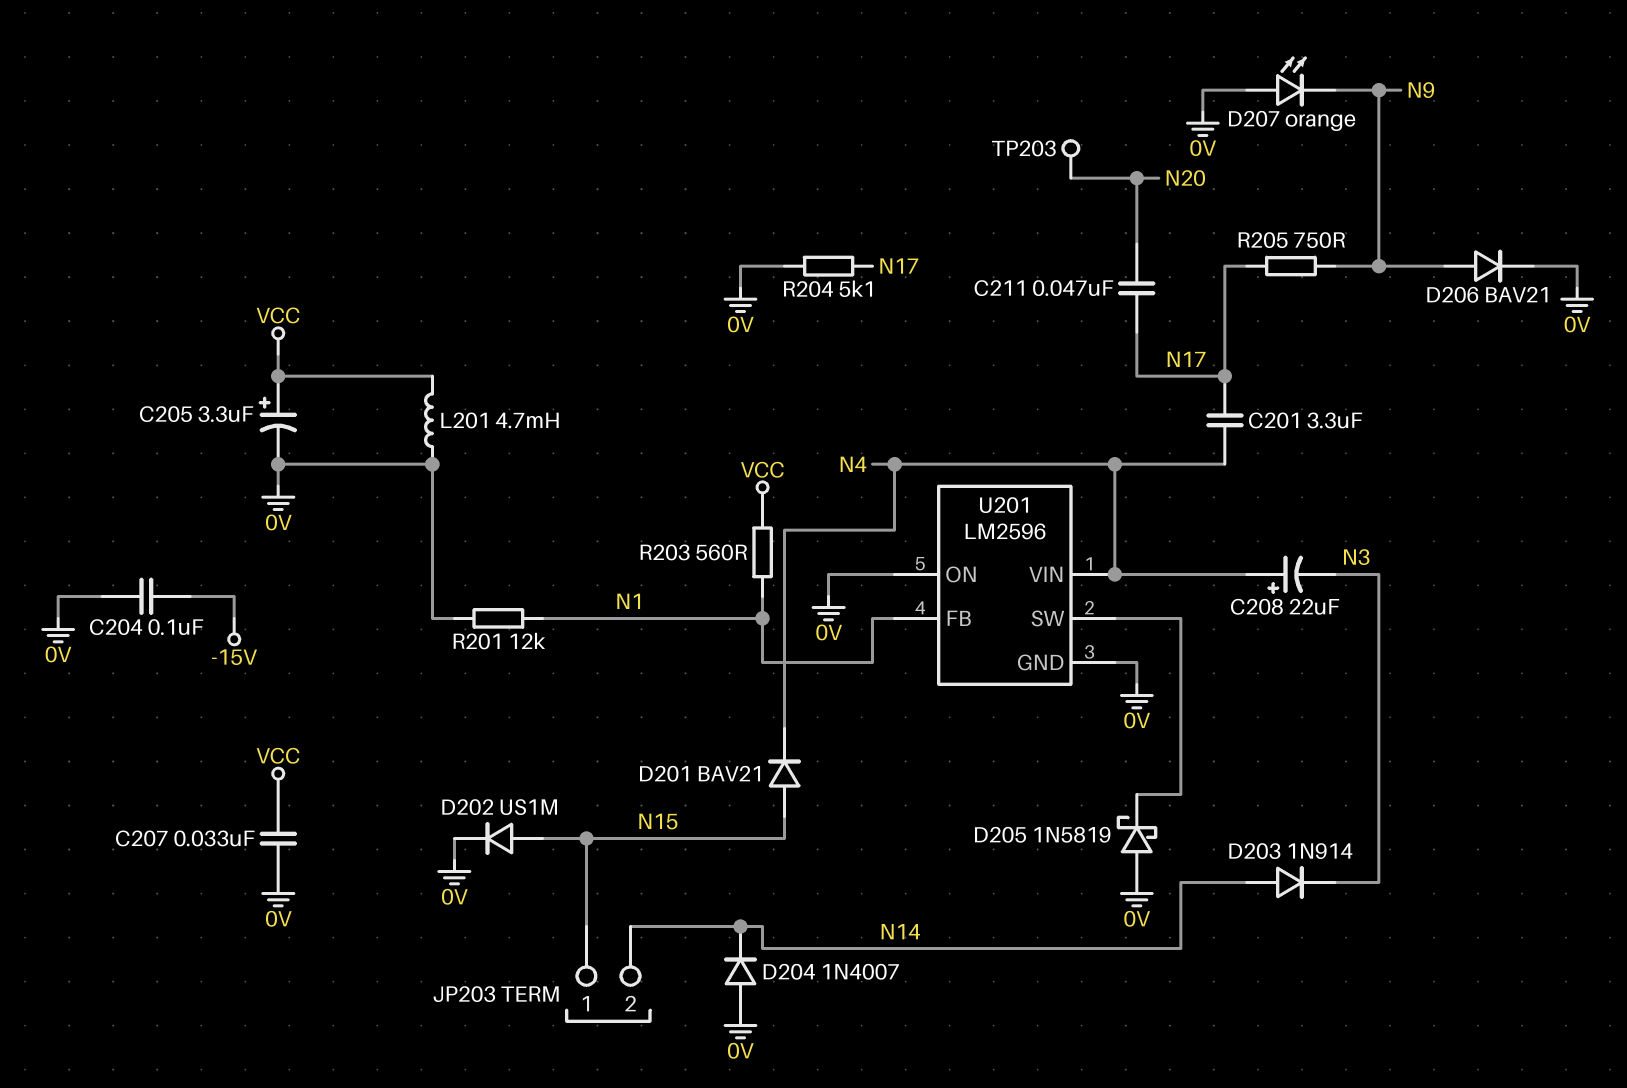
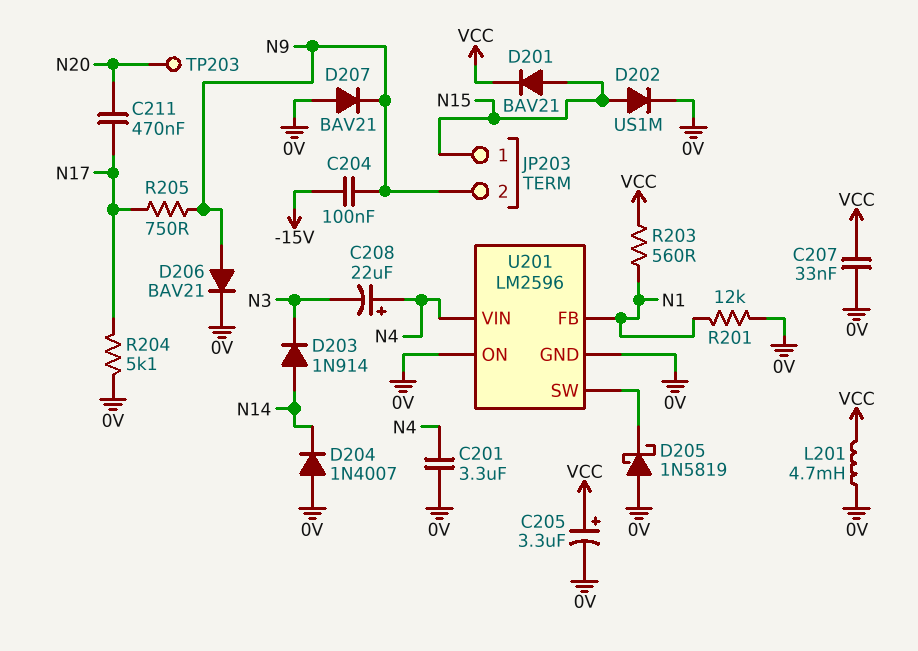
C201: 3.3uF (N4, N17) -> 3.3uF (0V, N4)
C204: 100nF (-15V, 0V) -> 100nF (-15V, N9)
C211: 47nF (N17, N20) -> 470nF (N17, N20)
D201: diode BAV21 (A N15, K N4) -> diode BAV21 (A N15, K VCC)
D207: LED orange (A 0V, K N9) -> diode BAV21 (A 0V, K N9)
JP203 pin 2: N14 -> N9

